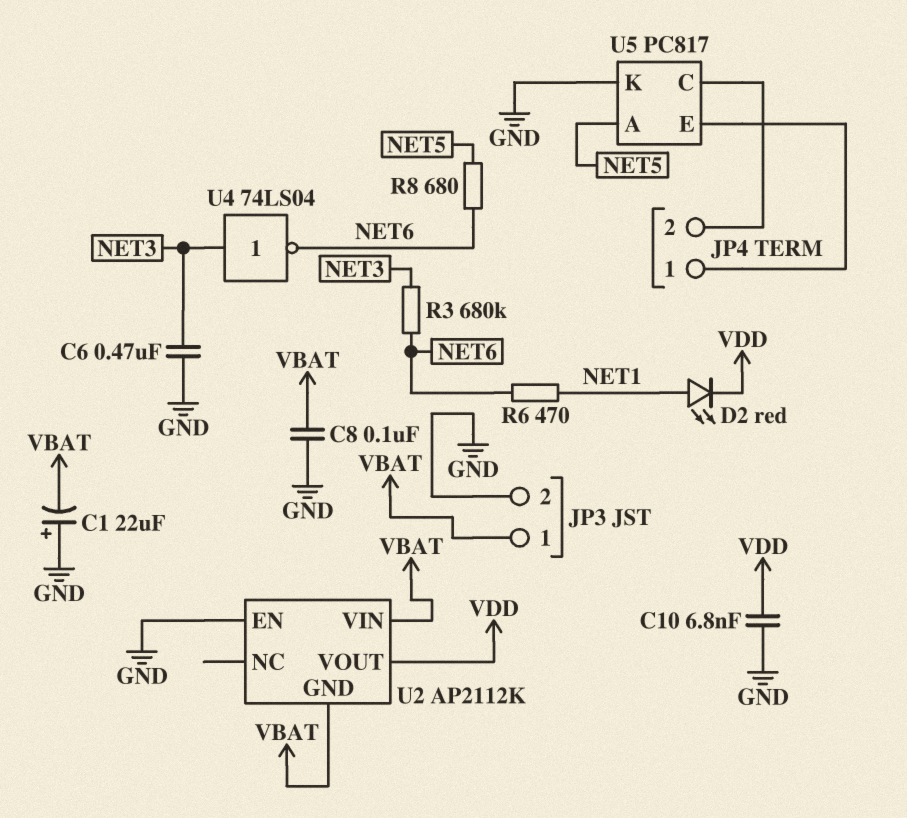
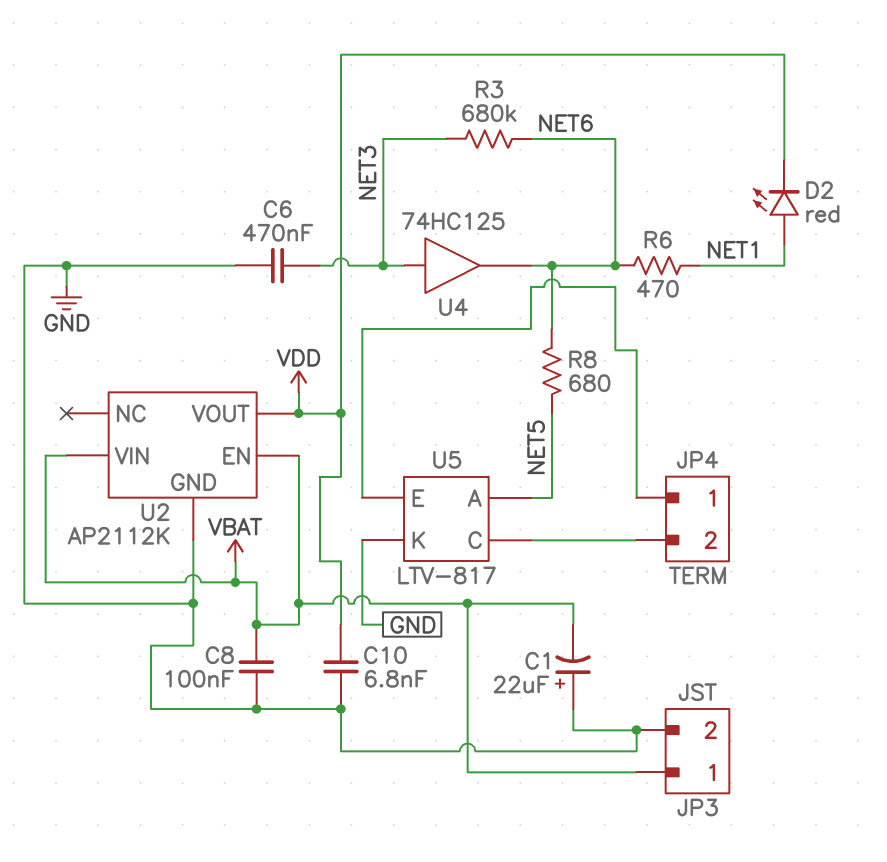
U2 pin EN: GND -> VBAT
U2 pin GND: VBAT -> GND
U4: NOT 74LS04 (in NET3, out NET6) -> buffer 74HC125 (in NET3, out NET6)
U5: PC817 -> LTV-817

